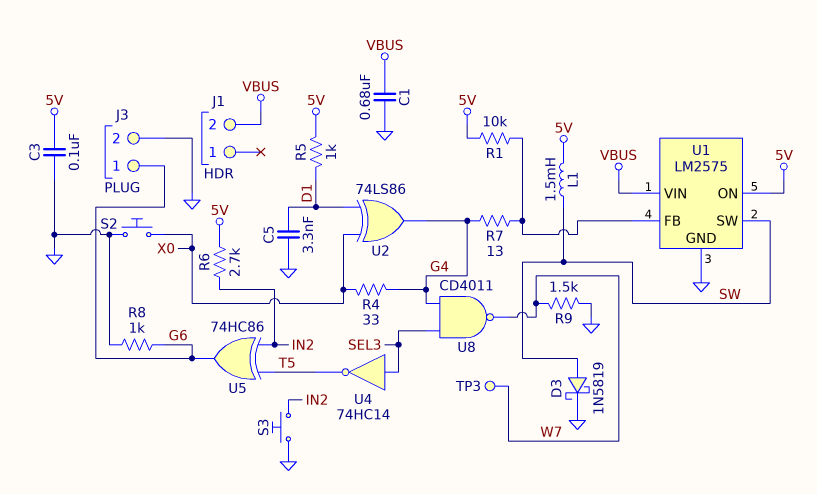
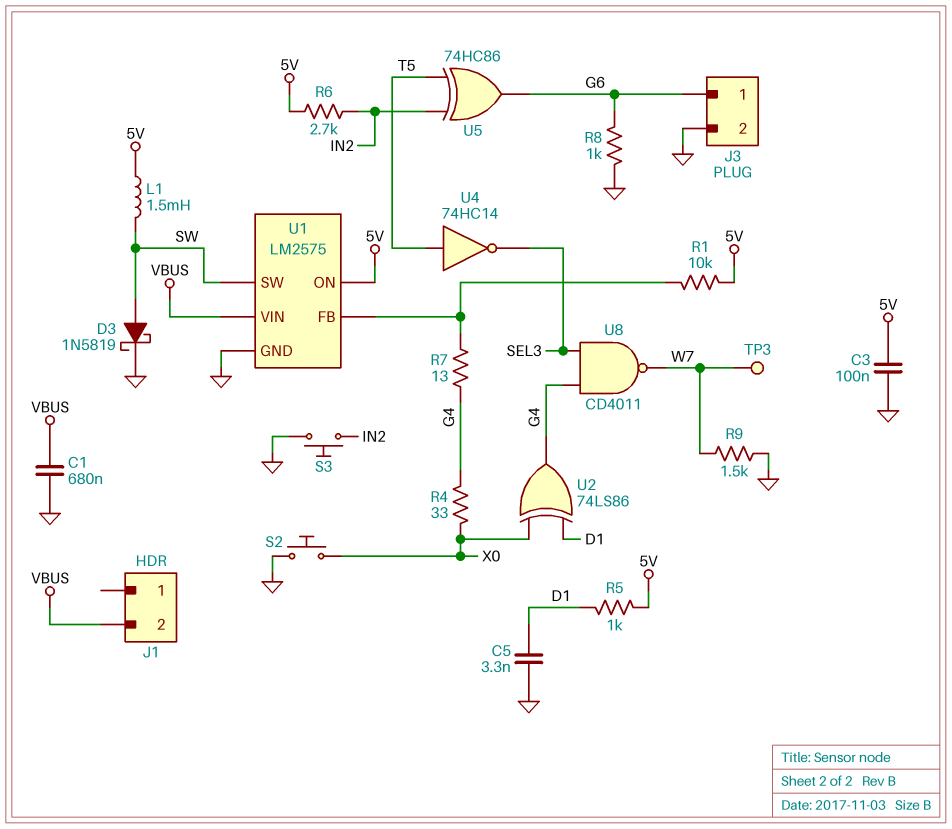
U4: NOT 74HC14 (in SEL3, out T5) -> NOT 74HC14 (in T5, out SEL3)

